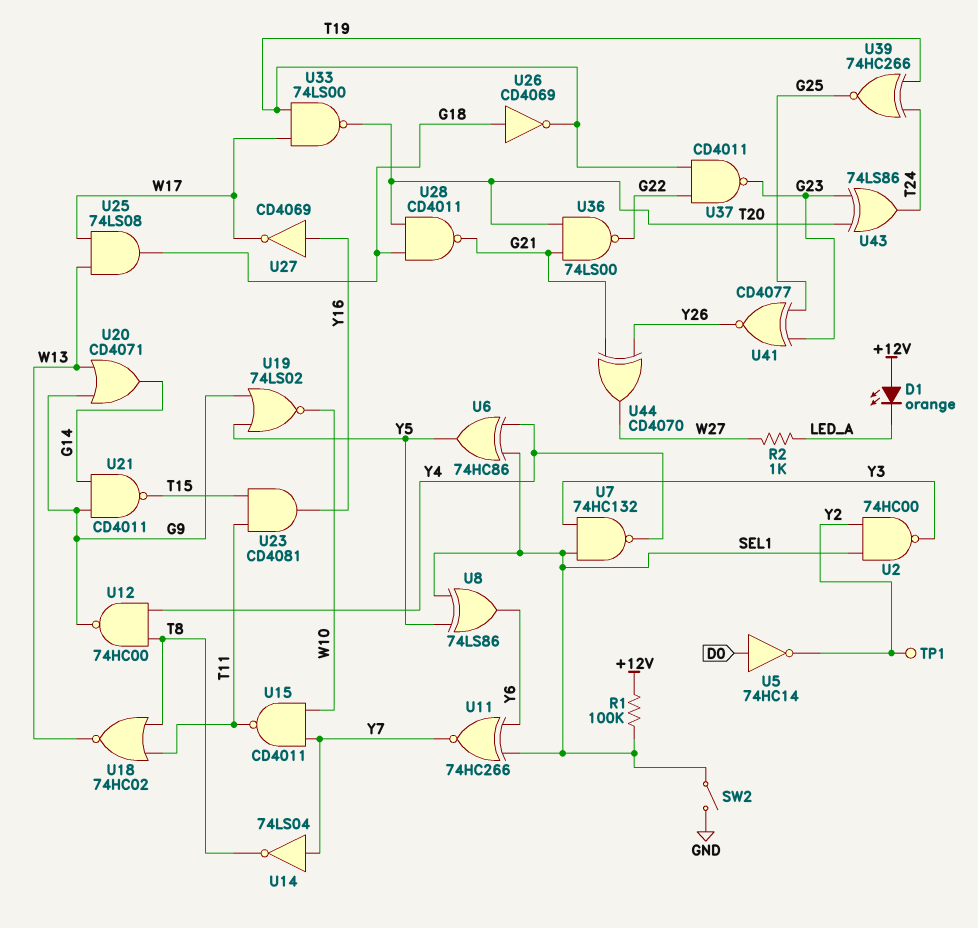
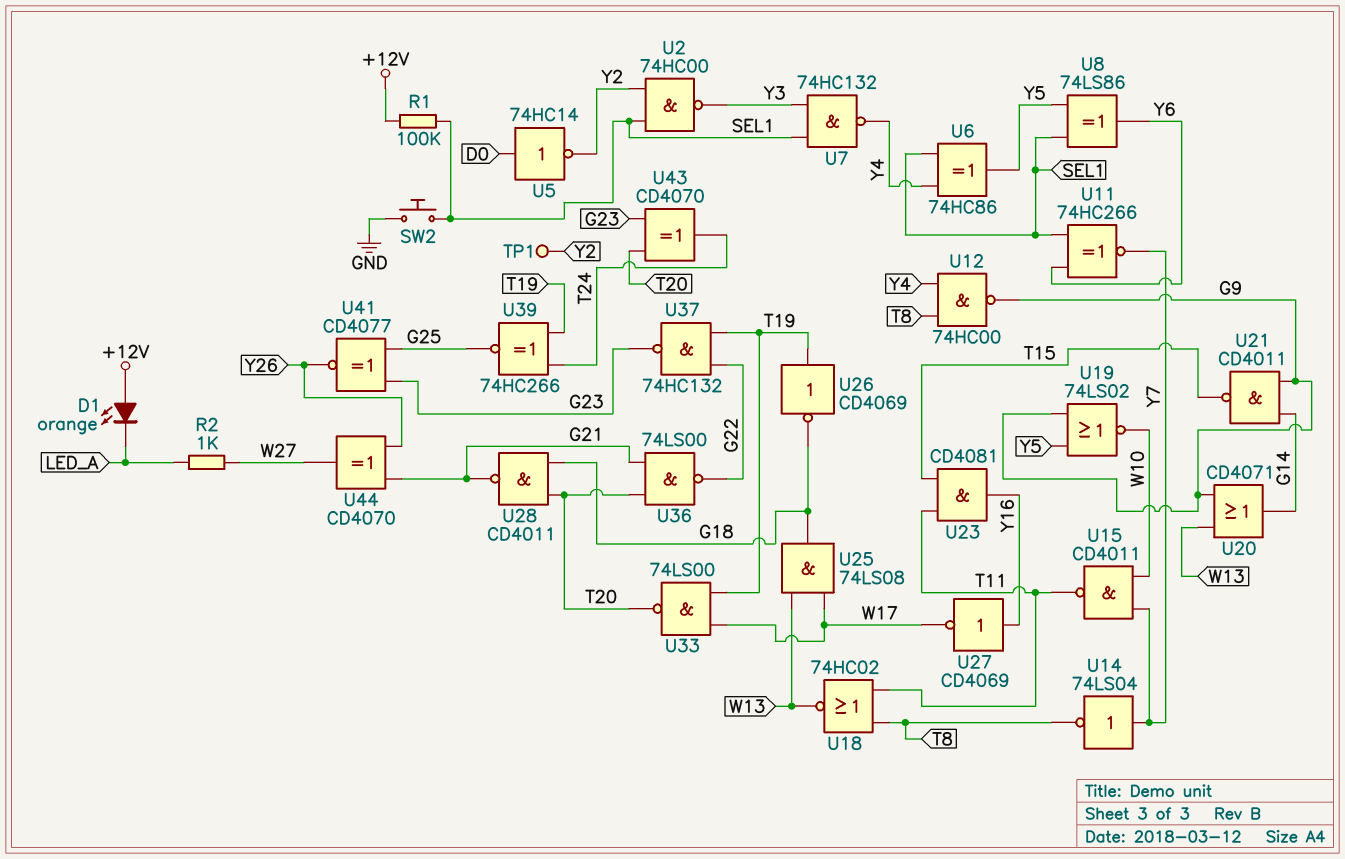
SW2: switch (GND, SEL1) -> button (GND, SEL1)
U26: NOT CD4069 (in G18, out T19) -> NOT CD4069 (in T19, out G18)
U37: NAND CD4011 (in G22, in T19, out G23) -> NAND 74HC132 (in G22, in T19, out G23)
U43: XOR 74LS86 (in G23, in T20, out T24) -> XOR CD4070 (in G23, in T20, out T24)

